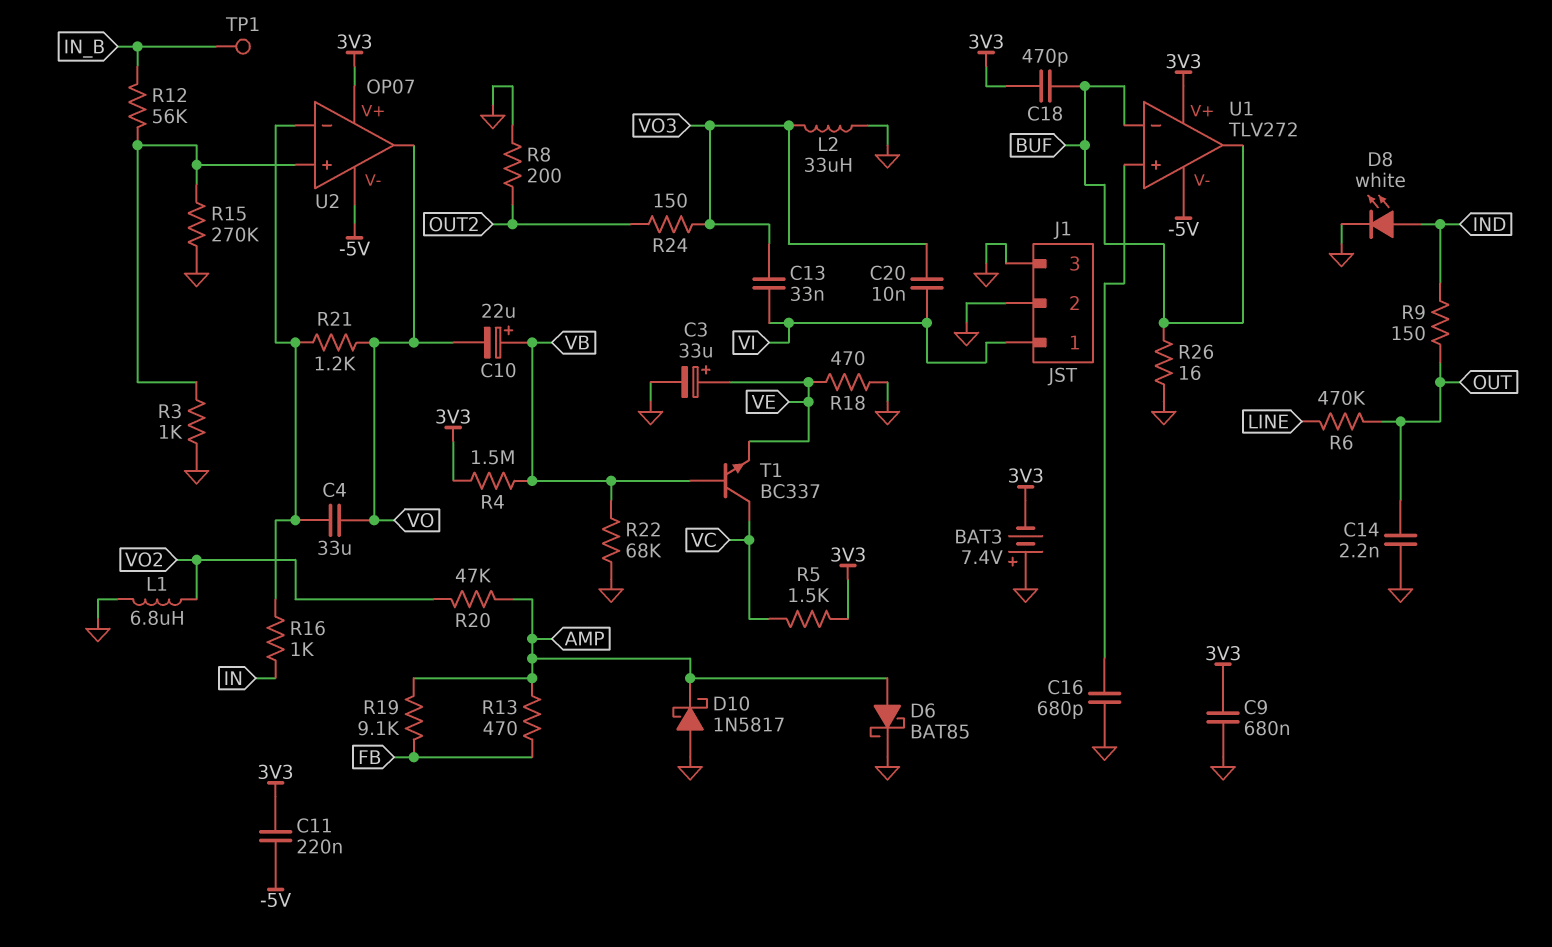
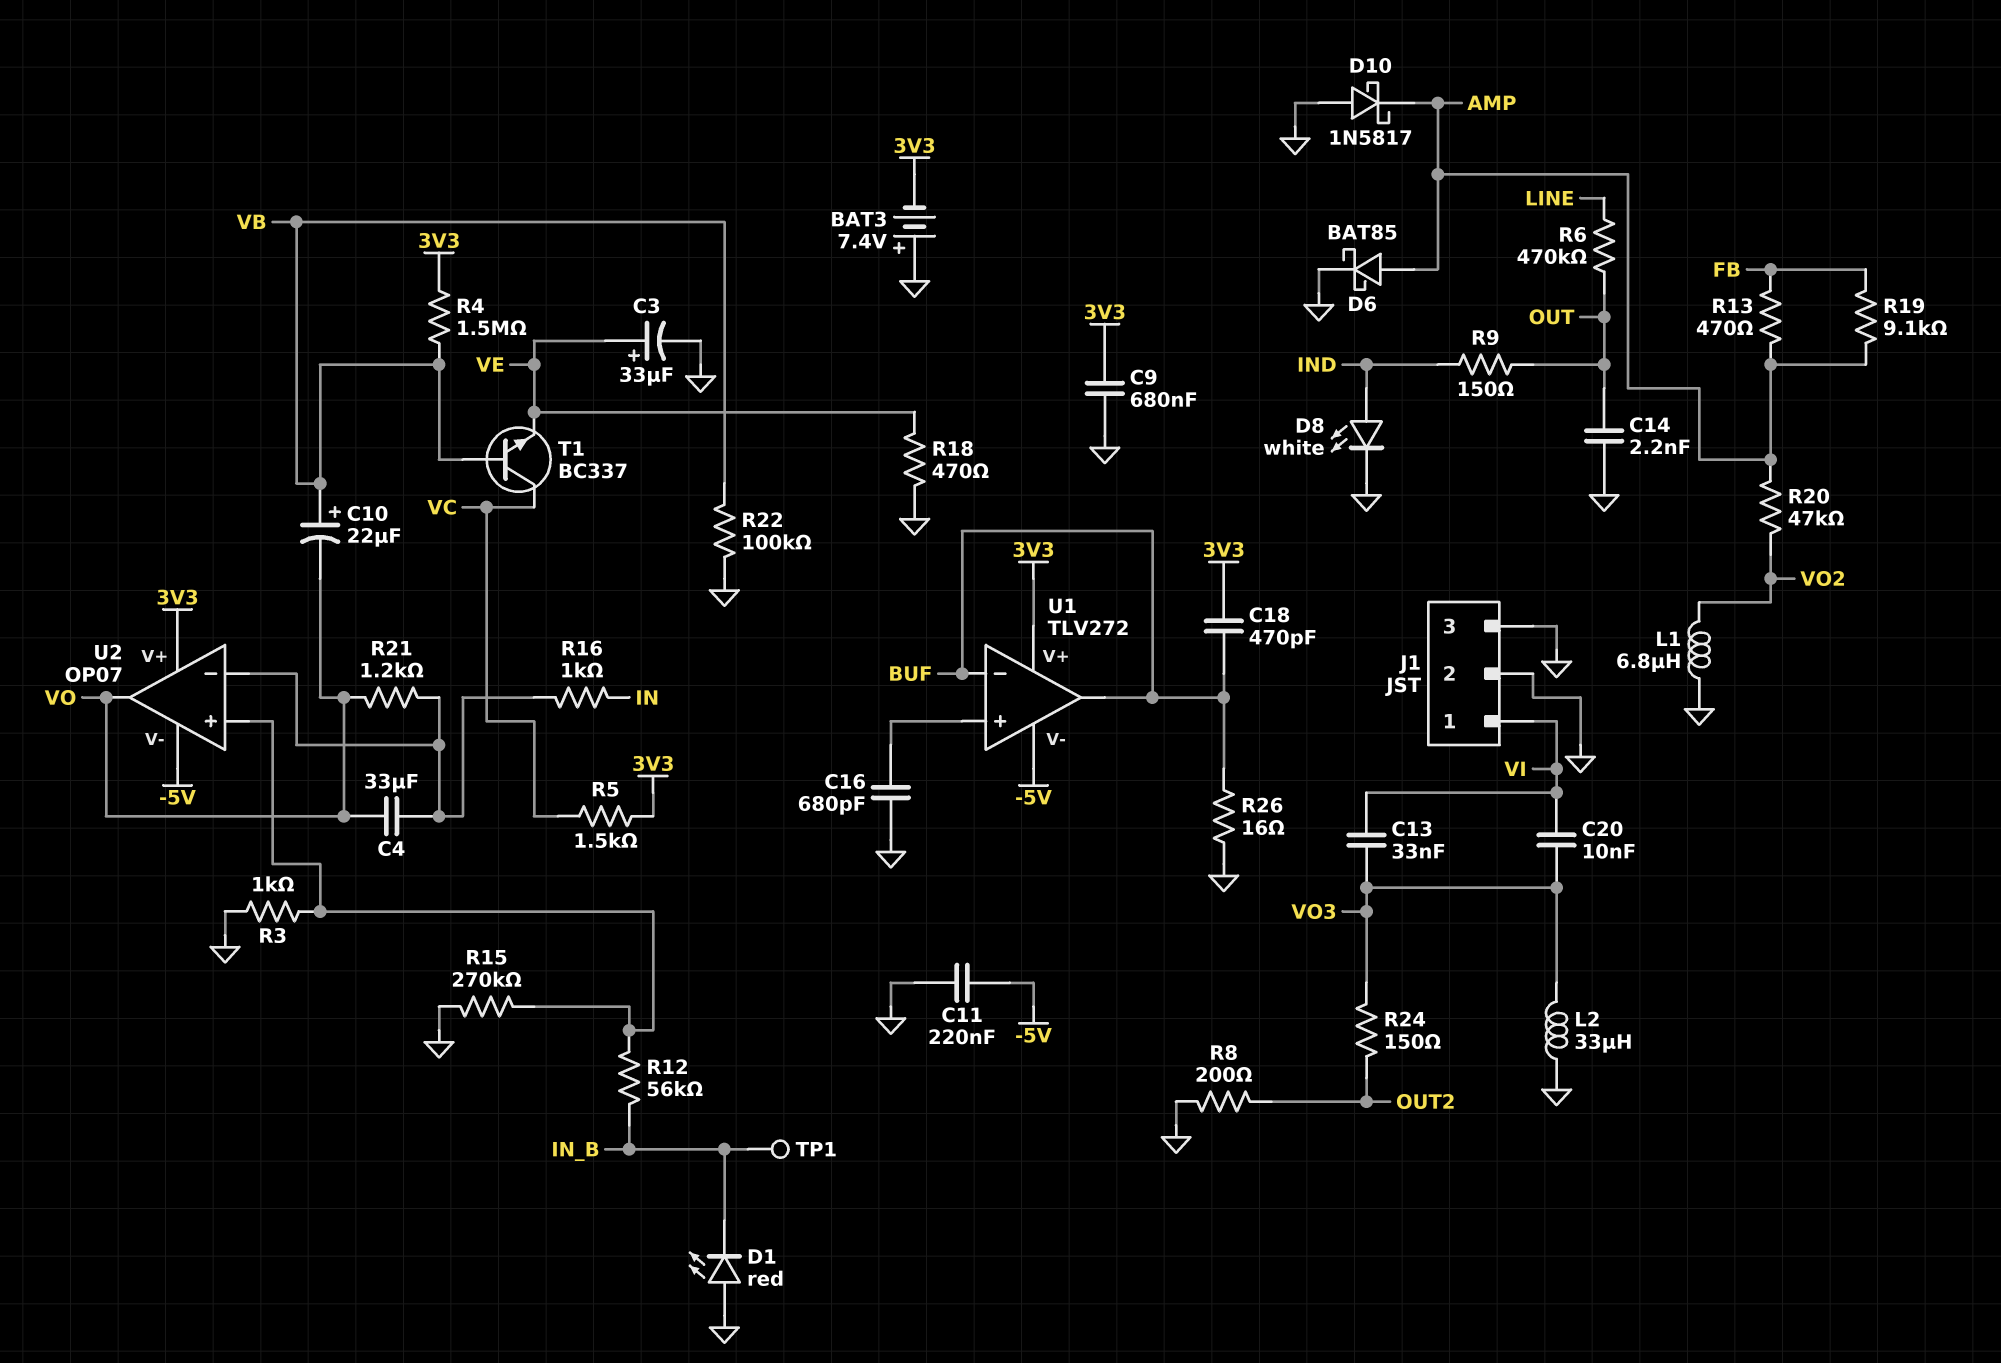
C11: 220nF (-5V, 3V3) -> 220nF (-5V, GND)
D1: none -> LED red (A GND, K IN_B)
R22: 68k (GND, VB) -> 100k (GND, VB)

